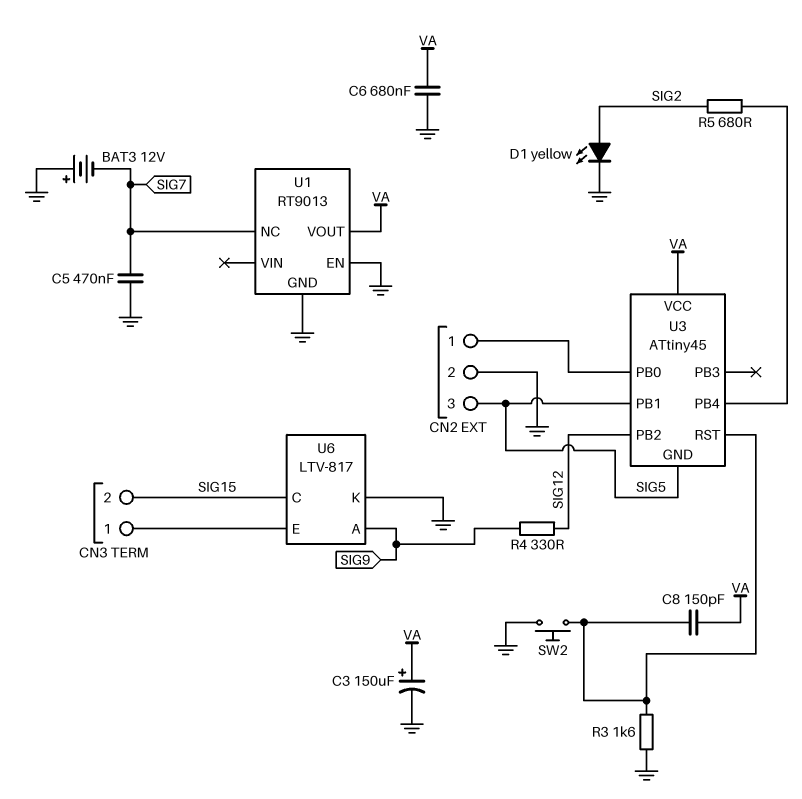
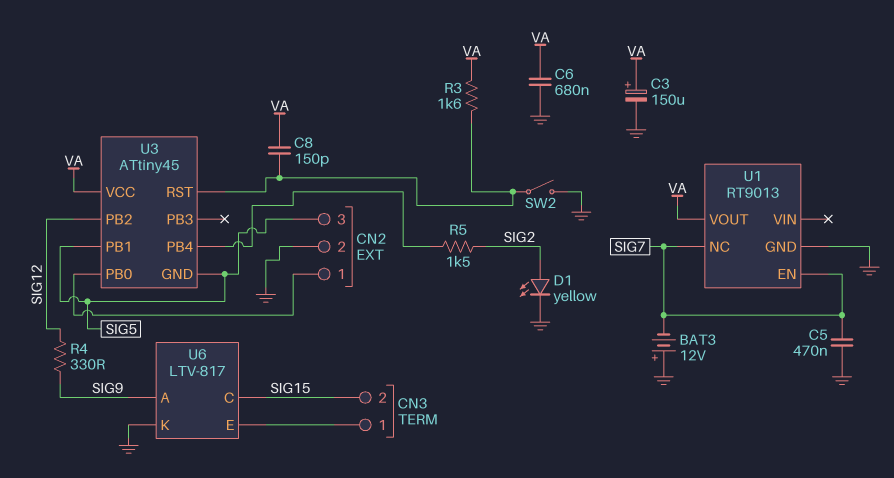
R3: 1.6k (GND, U3/RST) -> 1.6k (U3/RST, VA)
R5: 680 (SIG2, U3/PB4) -> 1.5k (SIG2, U3/PB4)
SW2: button (GND, U3/RST) -> switch (GND, U3/RST)
U1 pin EN: GND -> SIG7

